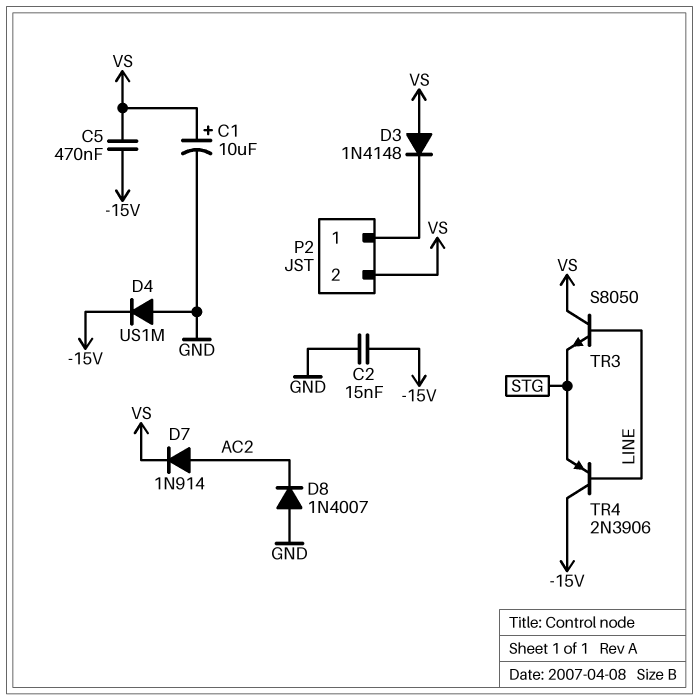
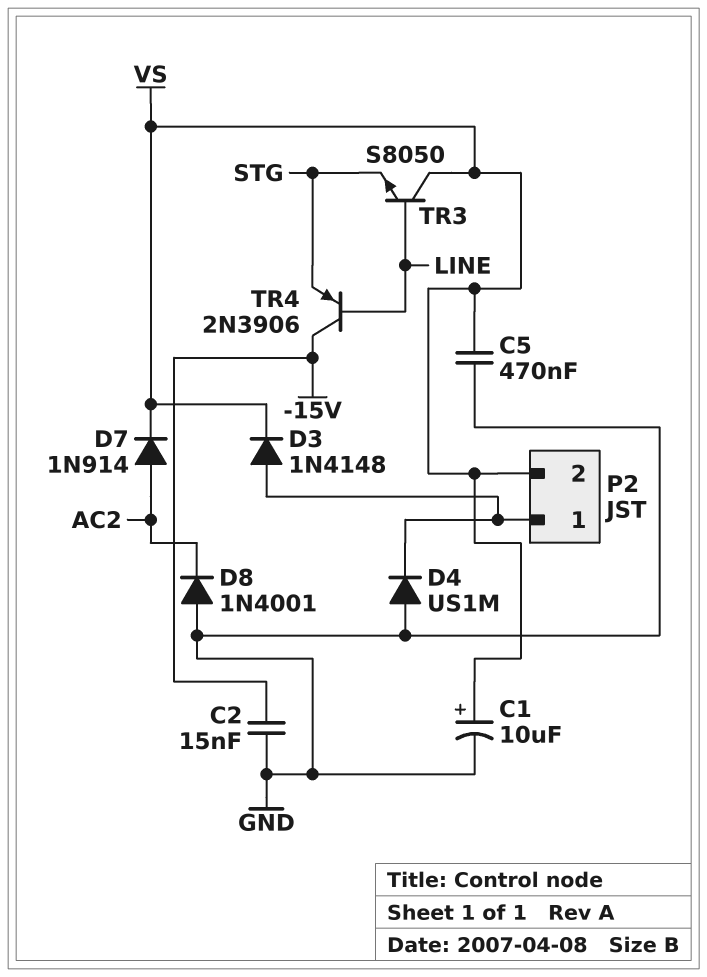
C5: 470nF (-15V, VS) -> 470nF (GND, VS)
D3: diode 1N4148 (A VS, K P2/1) -> diode 1N4148 (A P2/1, K VS)
D4: diode US1M (A GND, K -15V) -> diode US1M (A GND, K P2/1)
D8: diode 1N4007 (A GND, K AC2) -> diode 1N4001 (A GND, K AC2)

